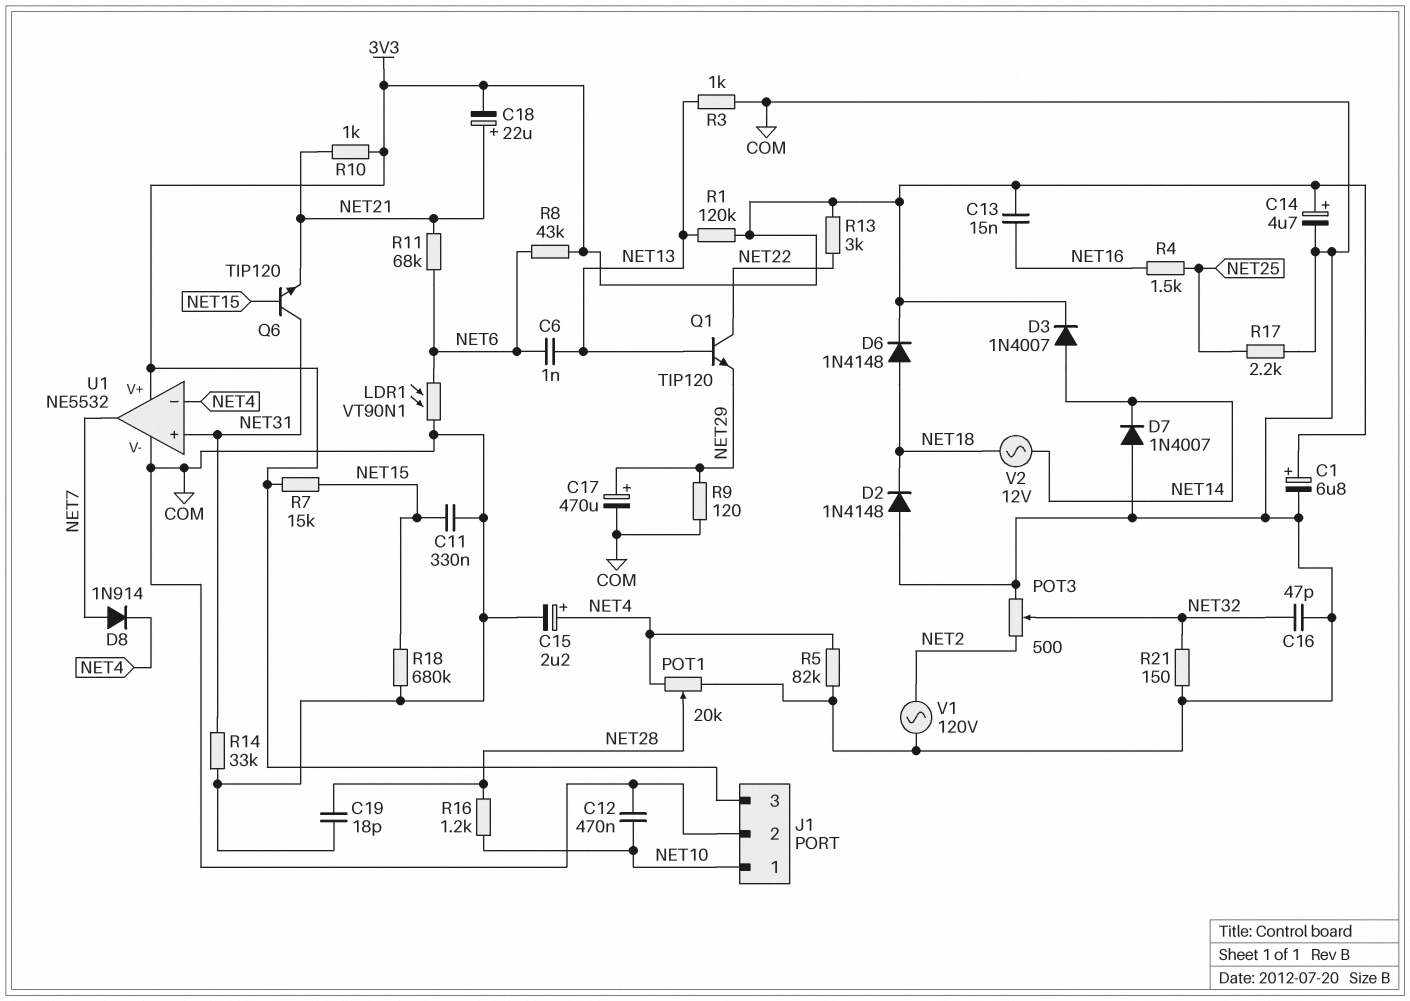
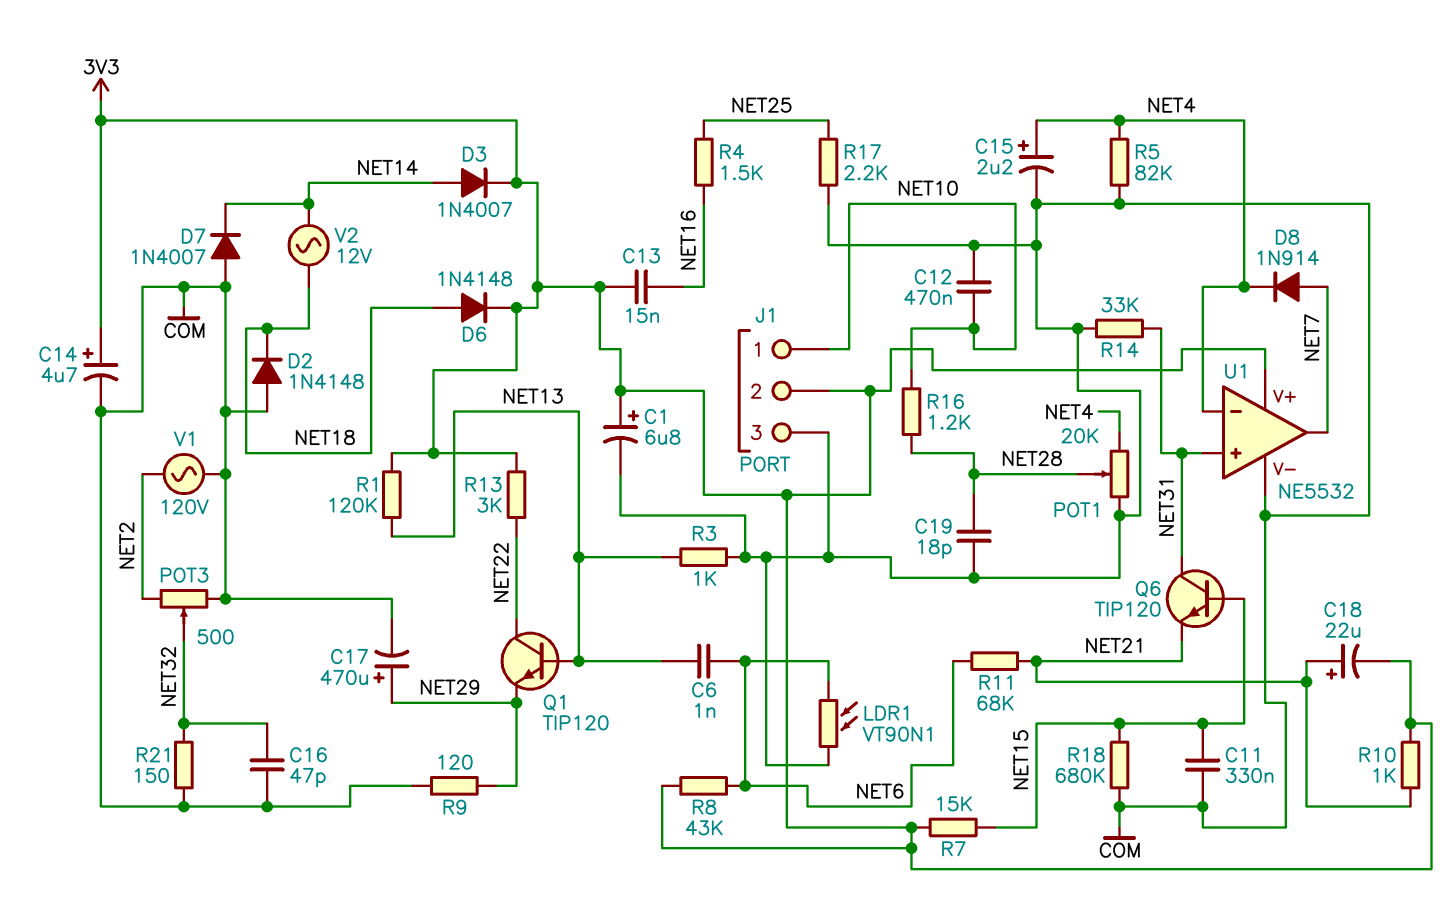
J1 pin 2: COM -> 3V3
J1 pin 3: 3V3 -> COM

